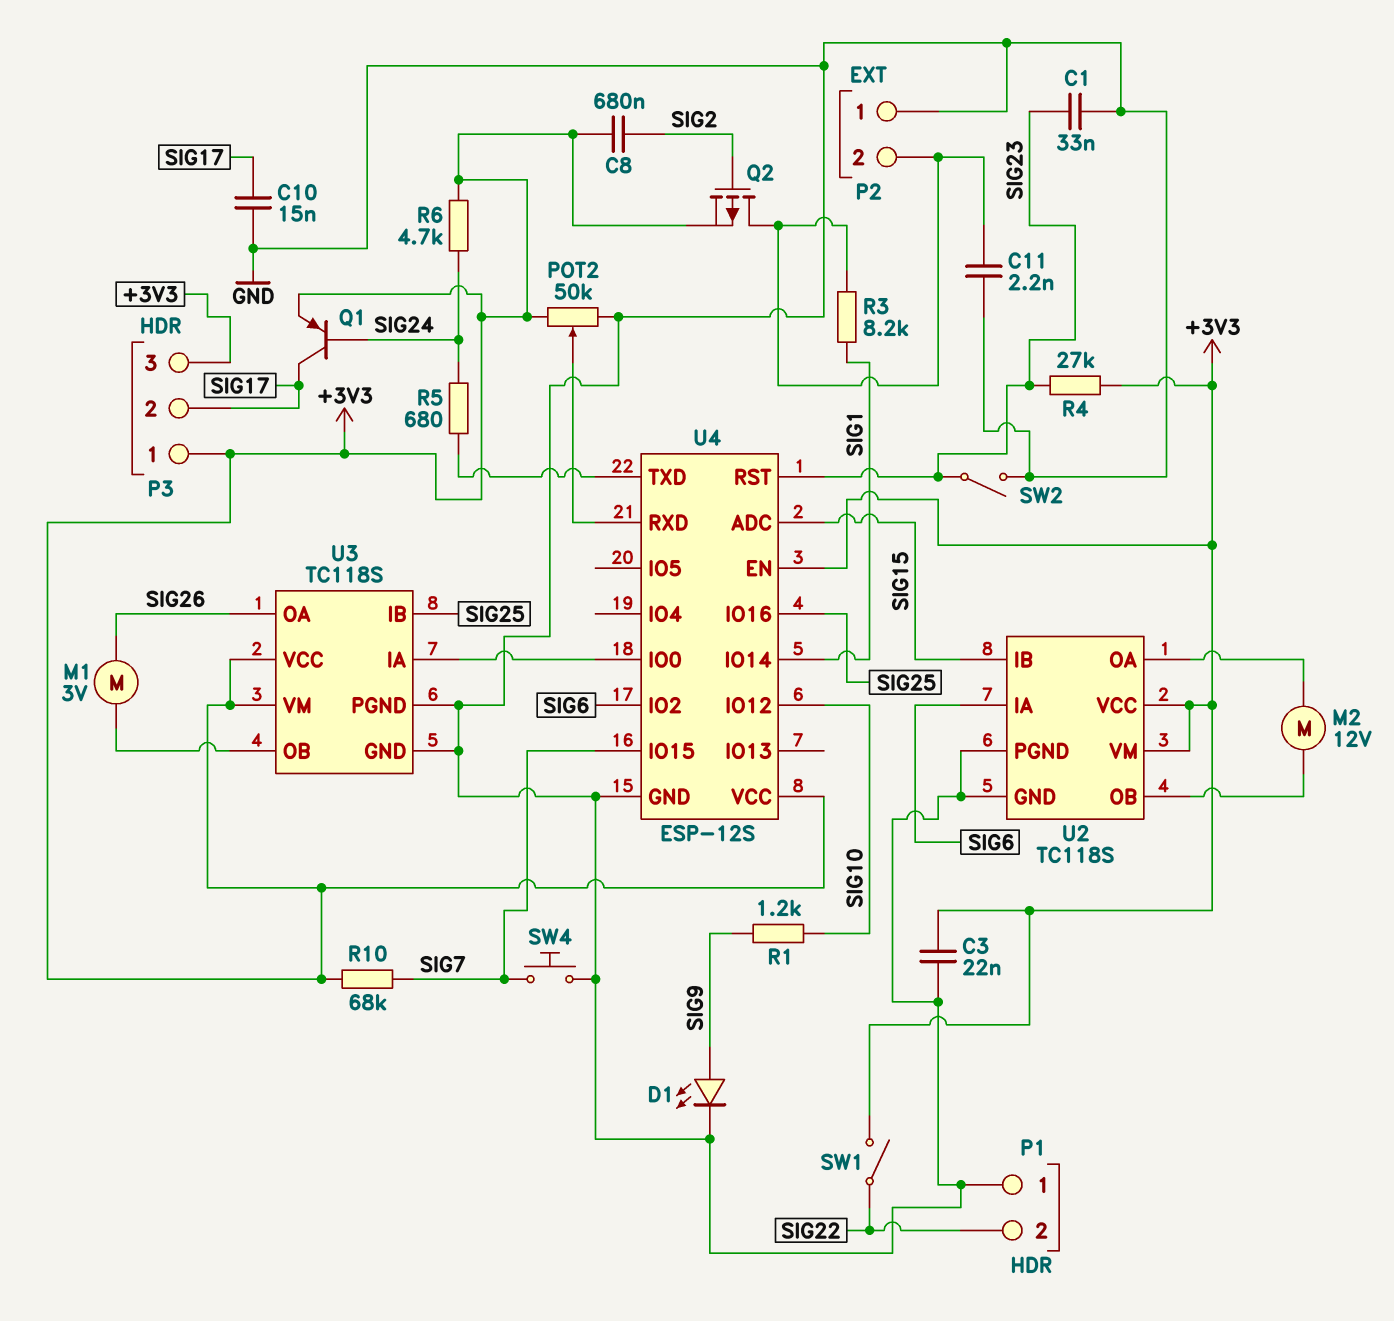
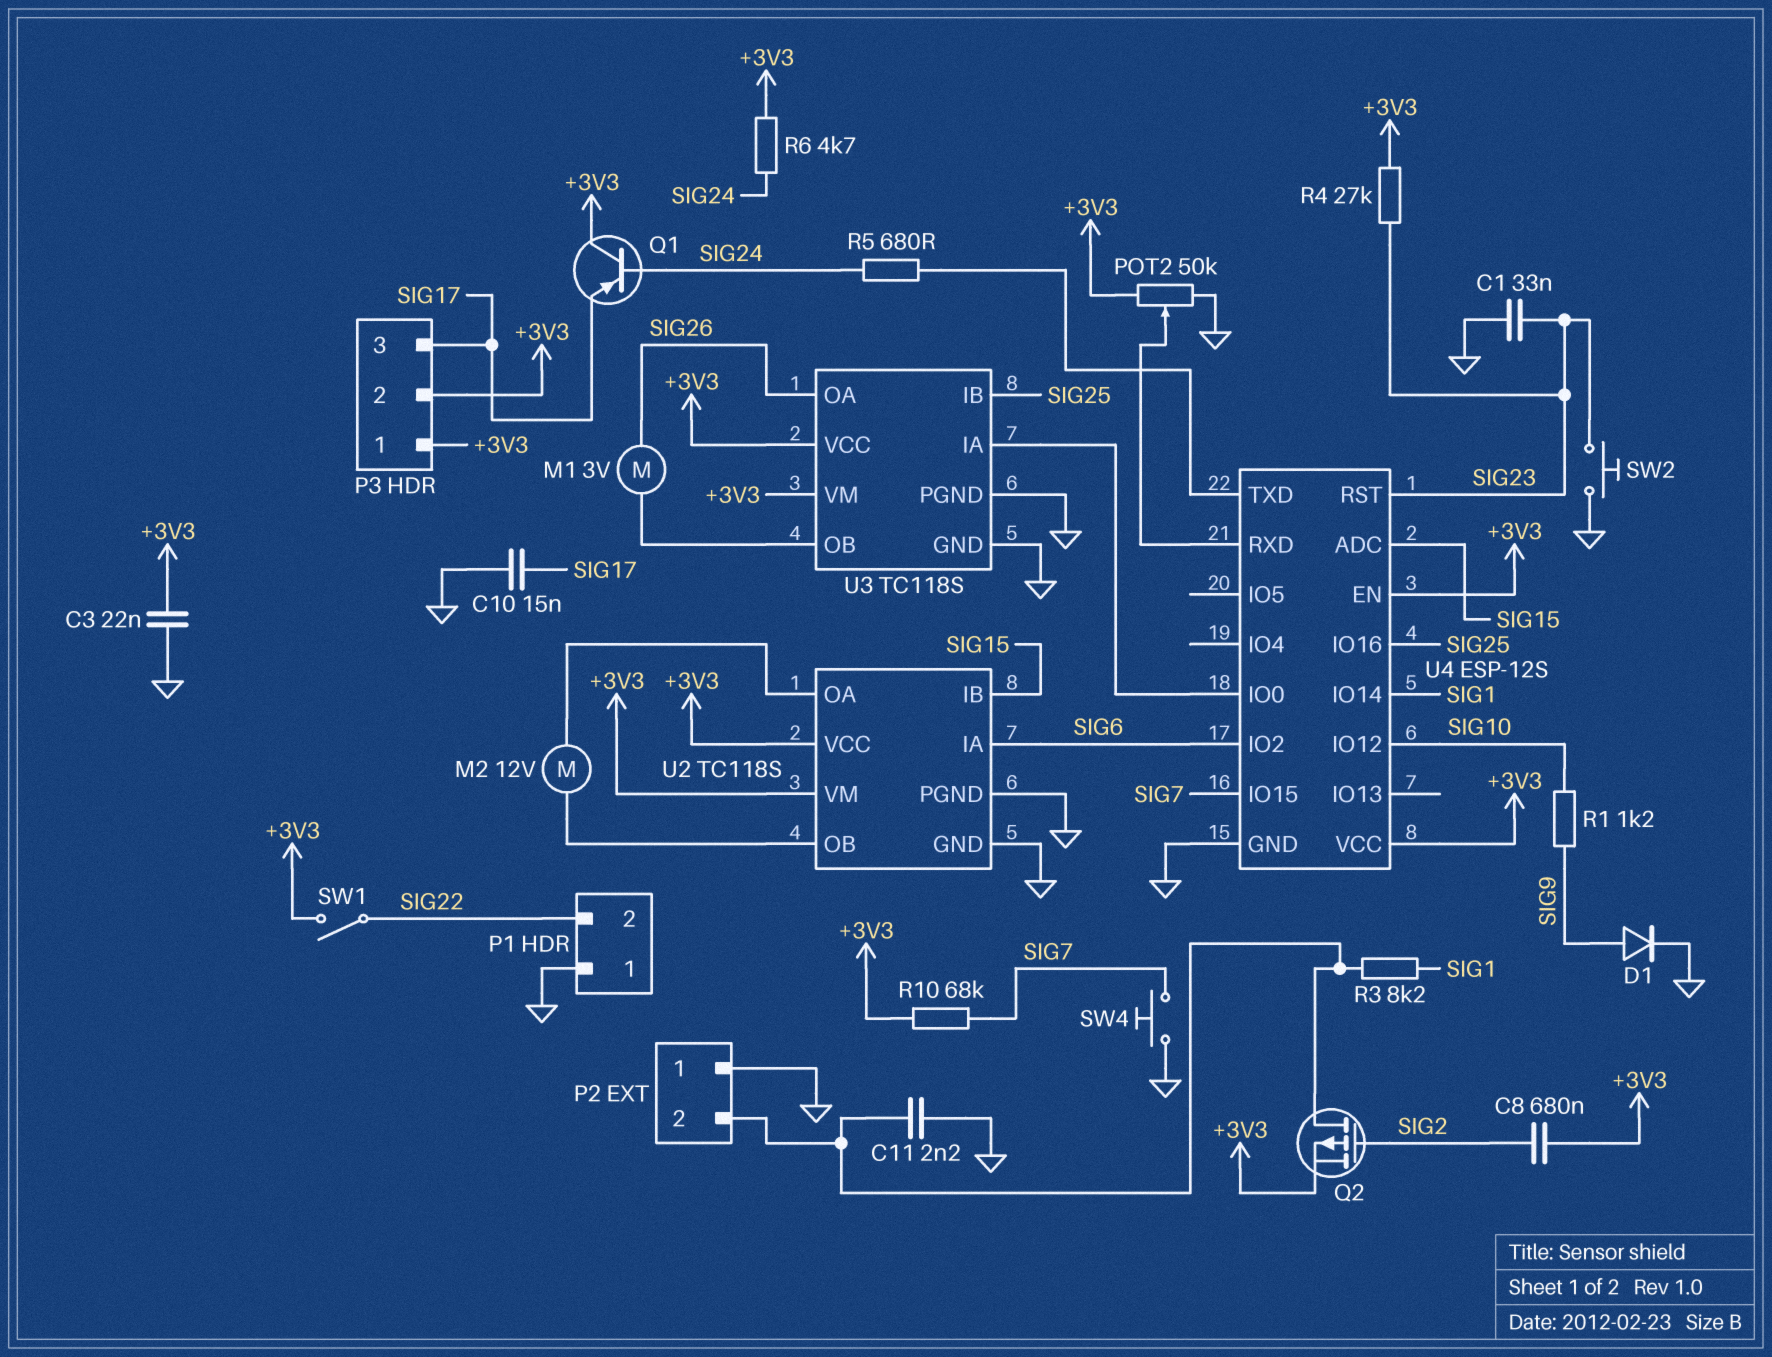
D1: LED (A SIG9, K GND) -> diode (A SIG9, K GND)
P3 pin 2: SIG17 -> +3V3
P3 pin 3: +3V3 -> SIG17
Q1: PNP (B SIG24, C SIG17, E +3V3) -> PNP (B SIG24, C +3V3, E SIG17)
SW2: switch (GND, SIG23) -> button (GND, SIG23)

